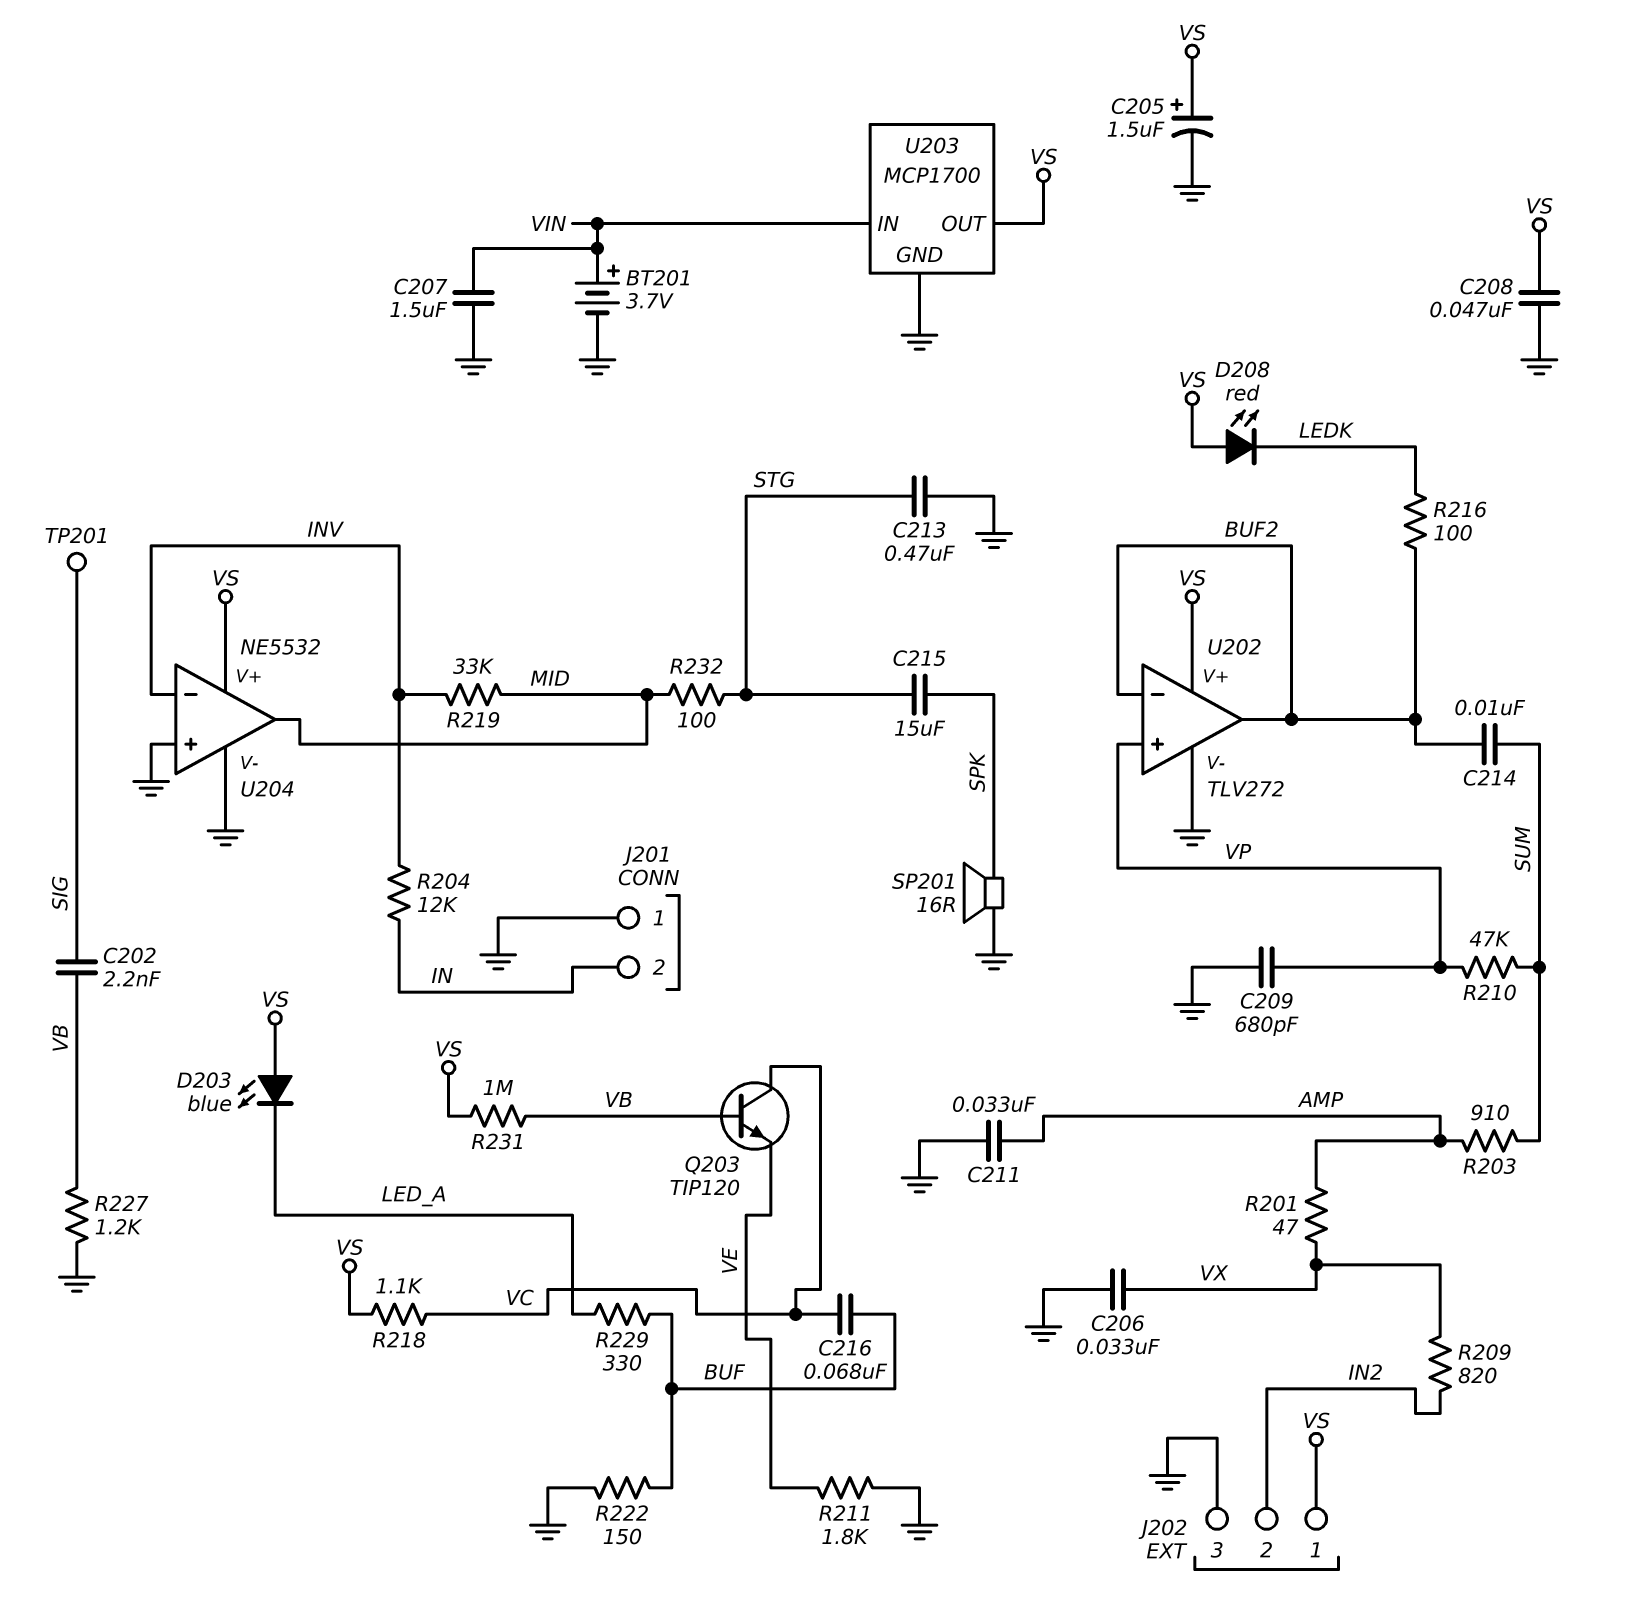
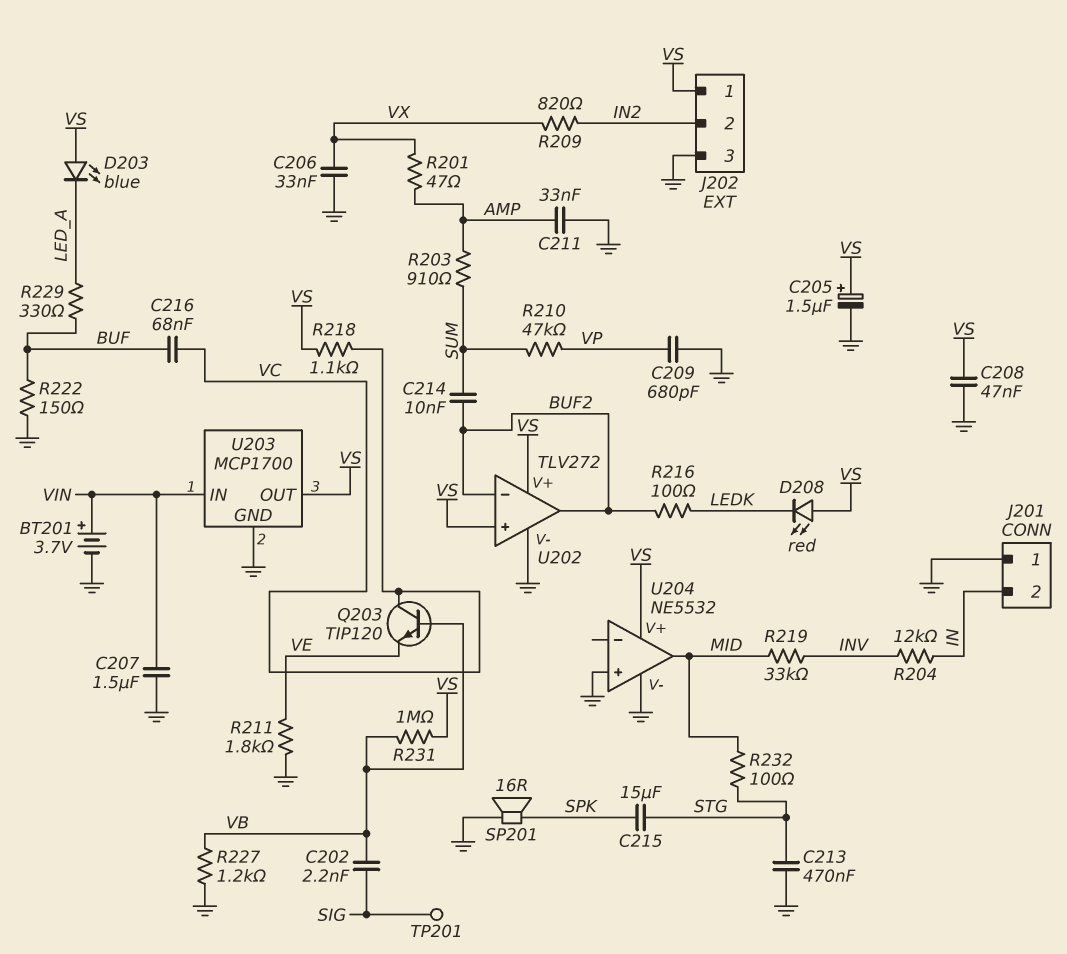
U202 pin in+: VP -> VS
U204 pin in-: INV -> none

